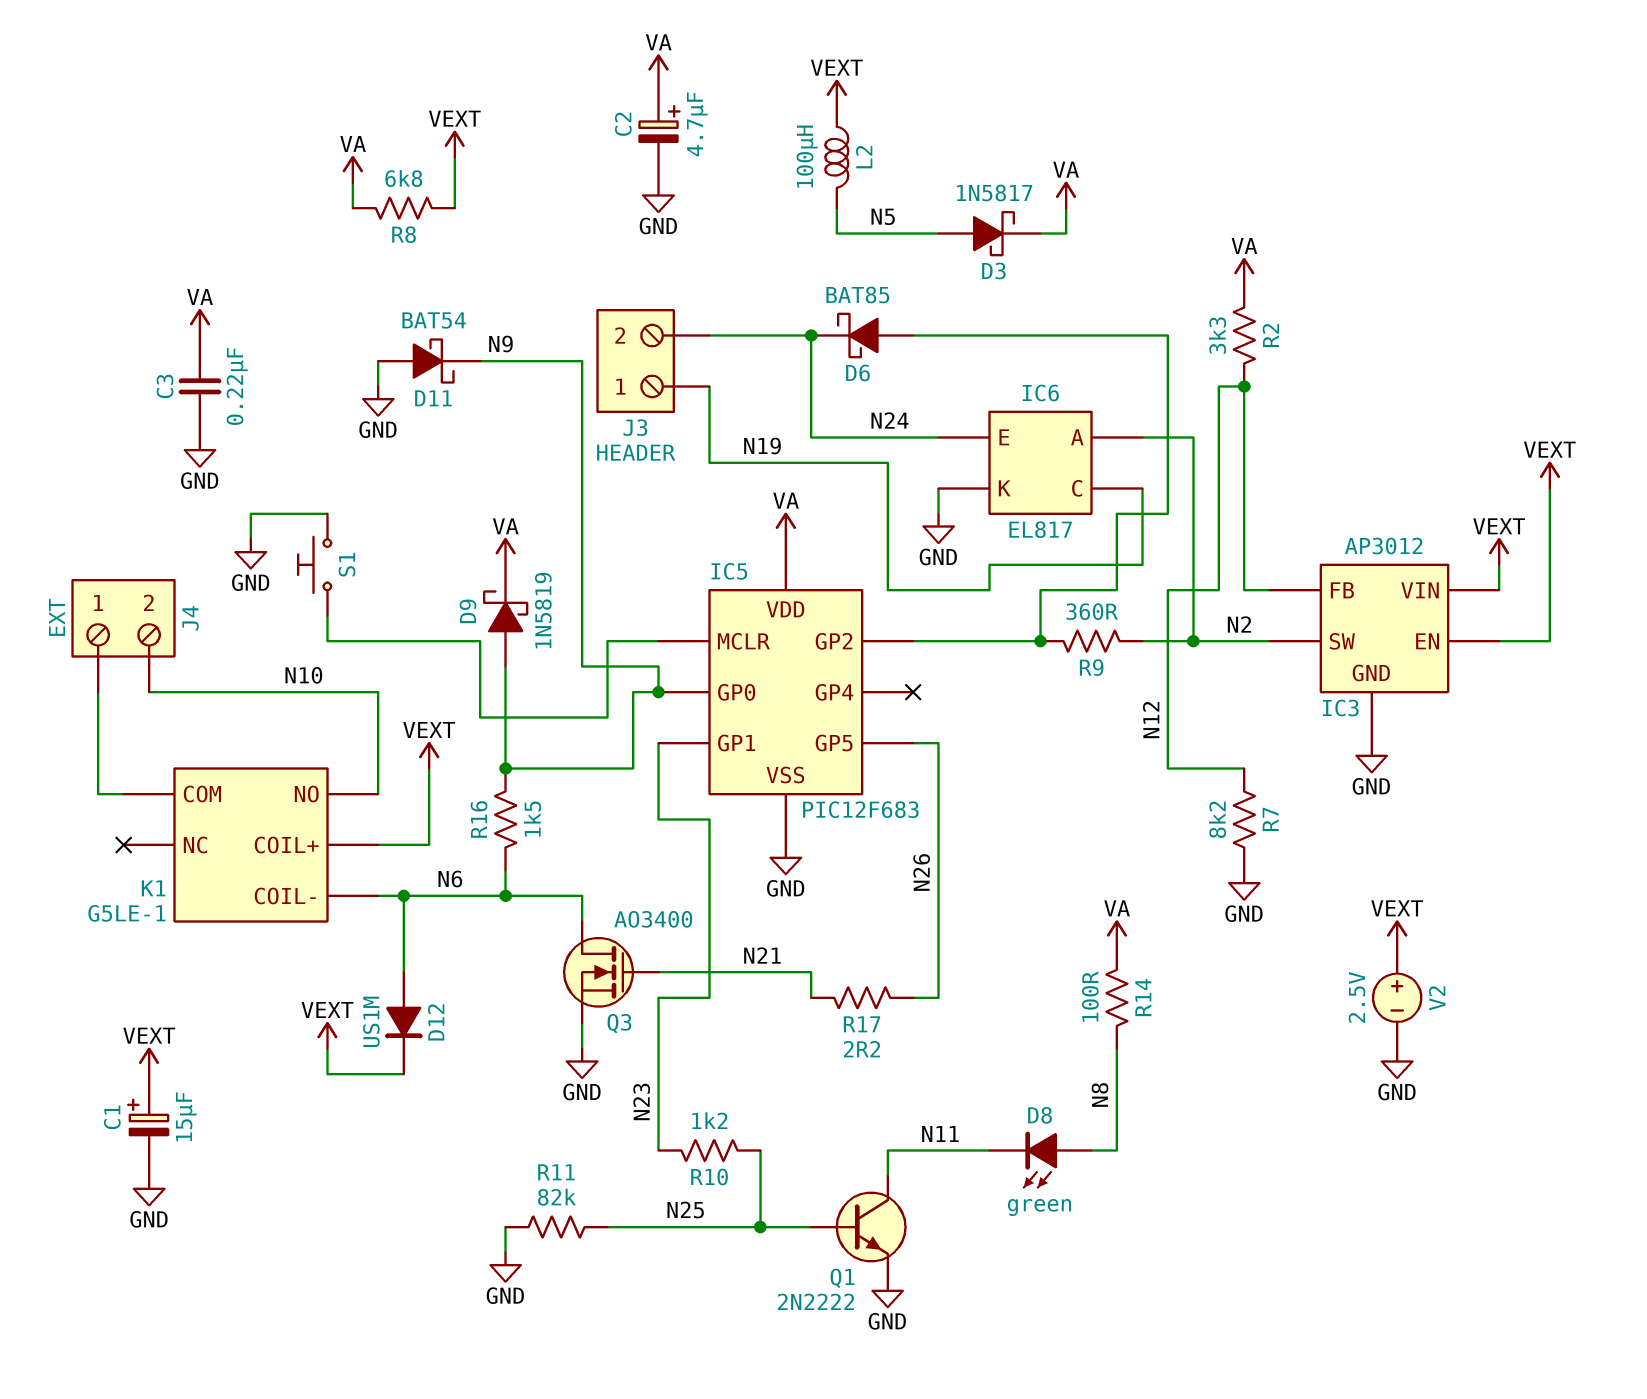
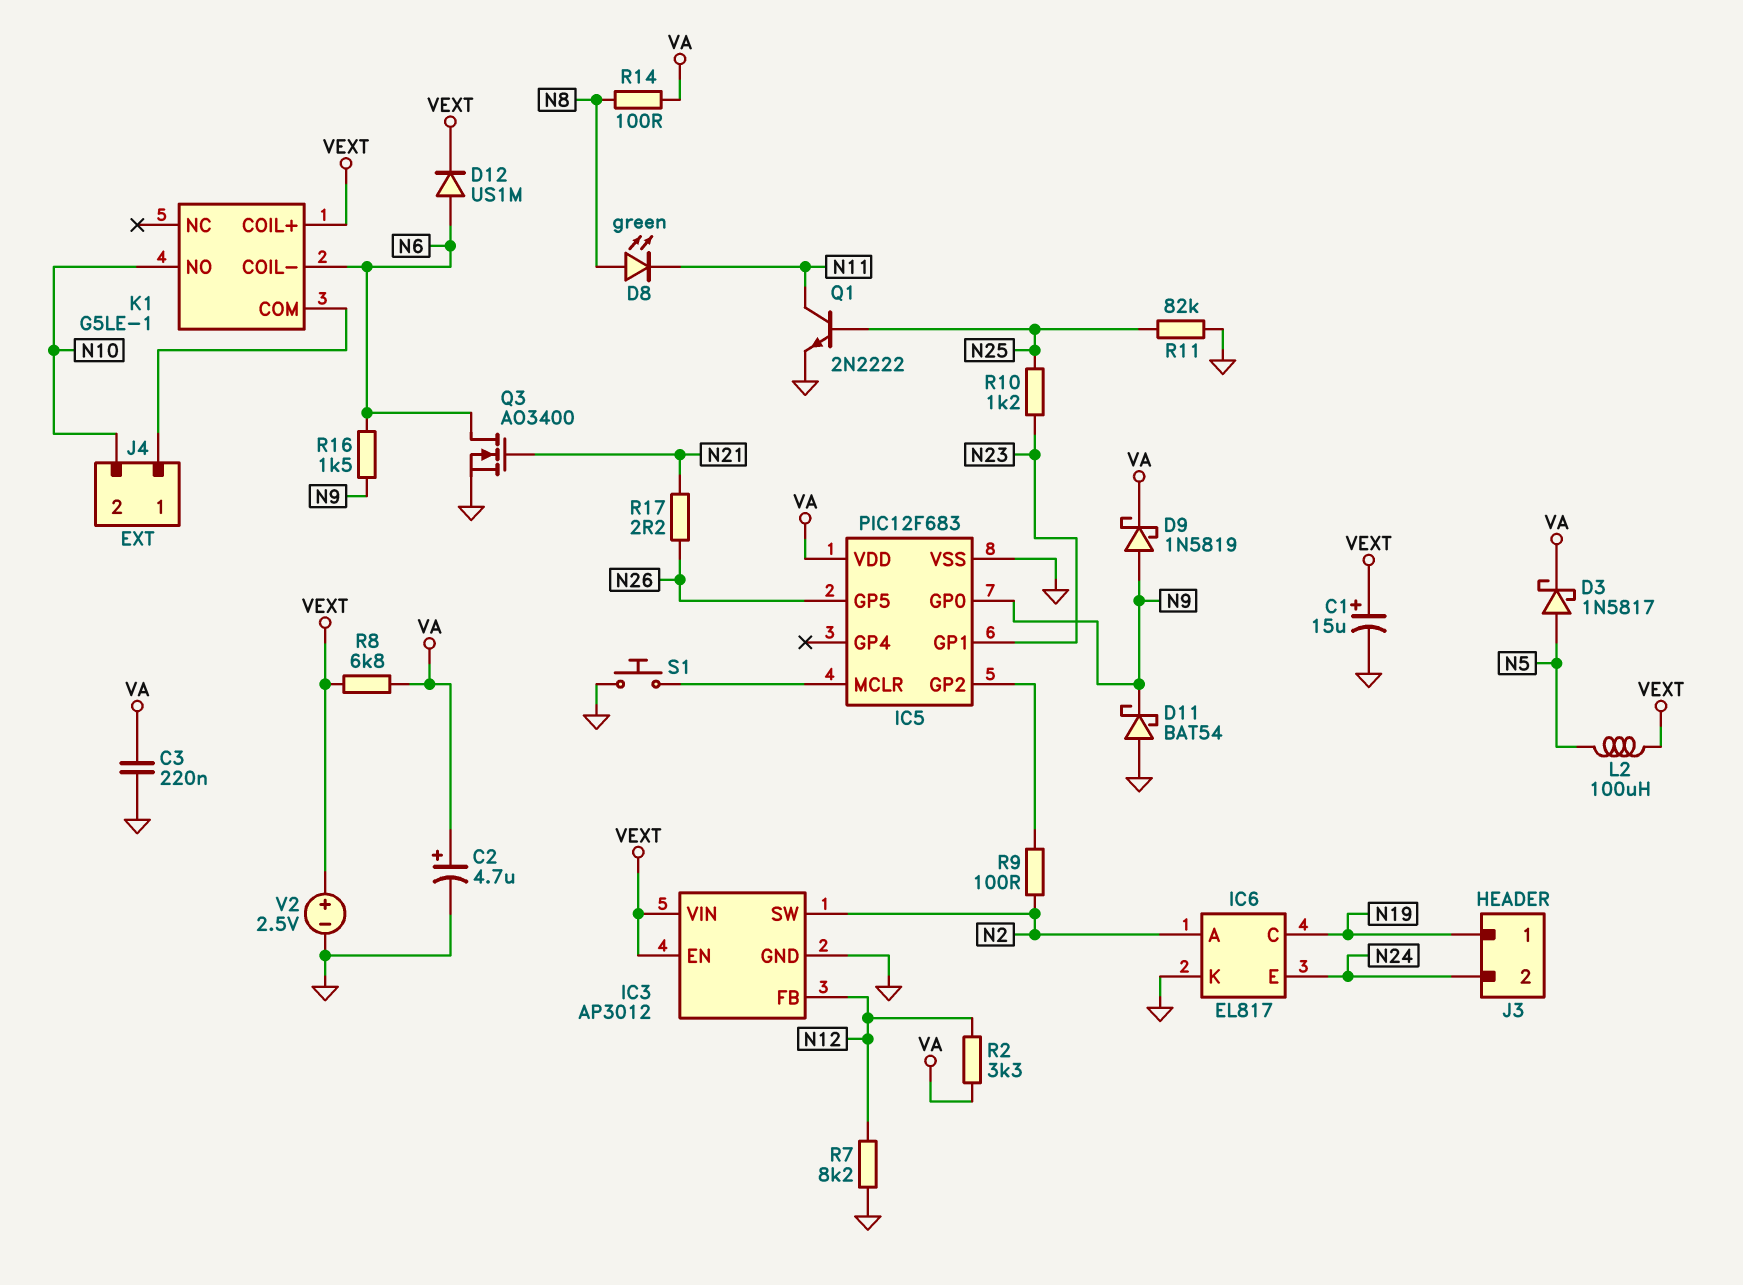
D6: schottky BAT85 (A IC5/GP2, K N24) -> none
R9: 360 (IC5/GP2, N2) -> 100 (IC5/GP2, N2)

